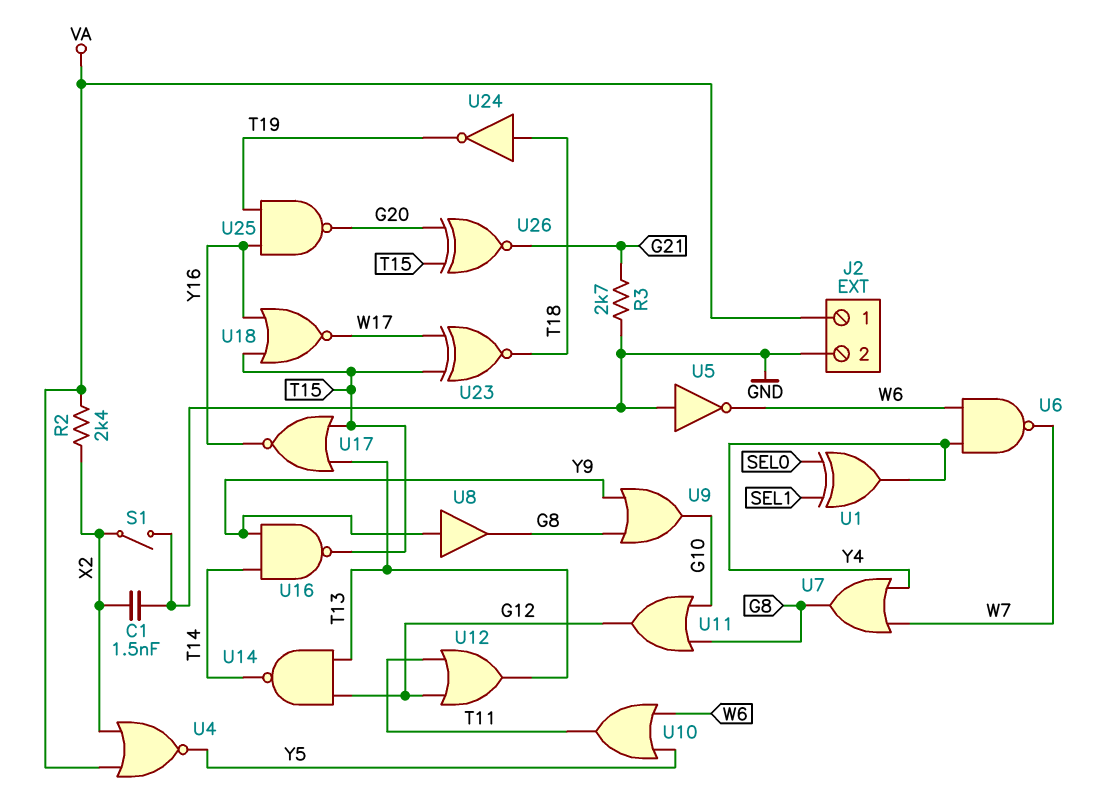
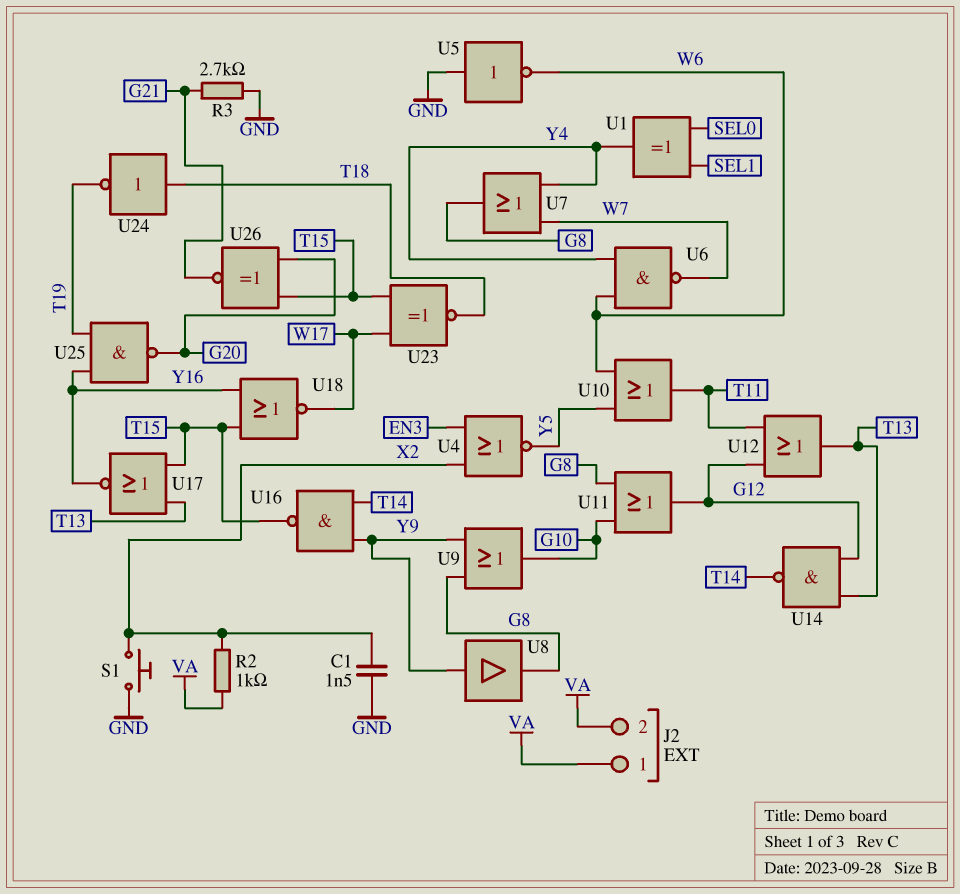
J2 pin 2: GND -> VA
R2: 2.4k (VA, X2) -> 1k (VA, X2)
S1: switch (GND, X2) -> button (GND, X2)
U4: NOR (in VA, in X2, out Y5) -> NOR (in EN3, in X2, out Y5)

